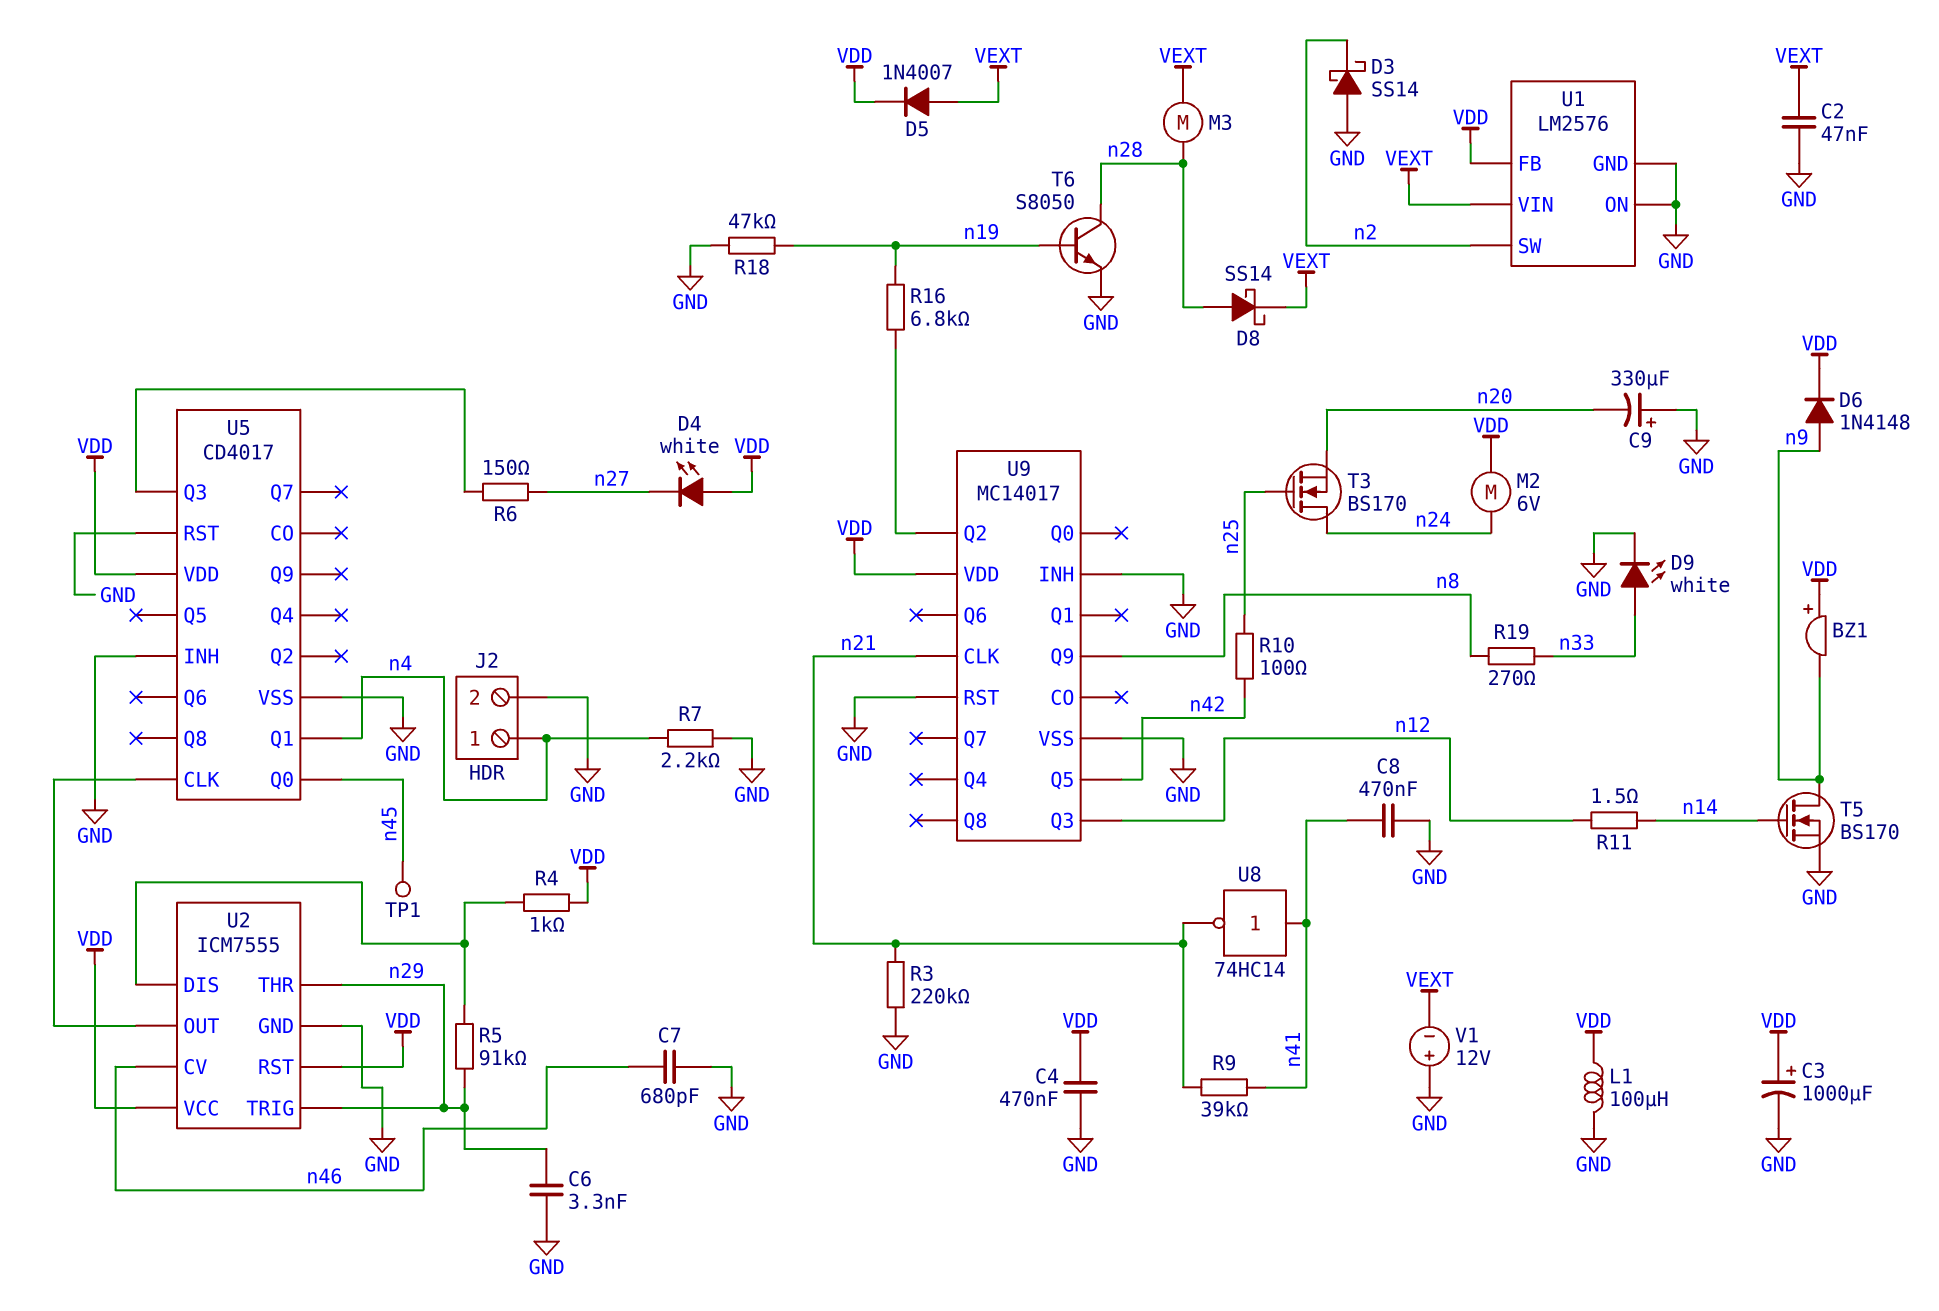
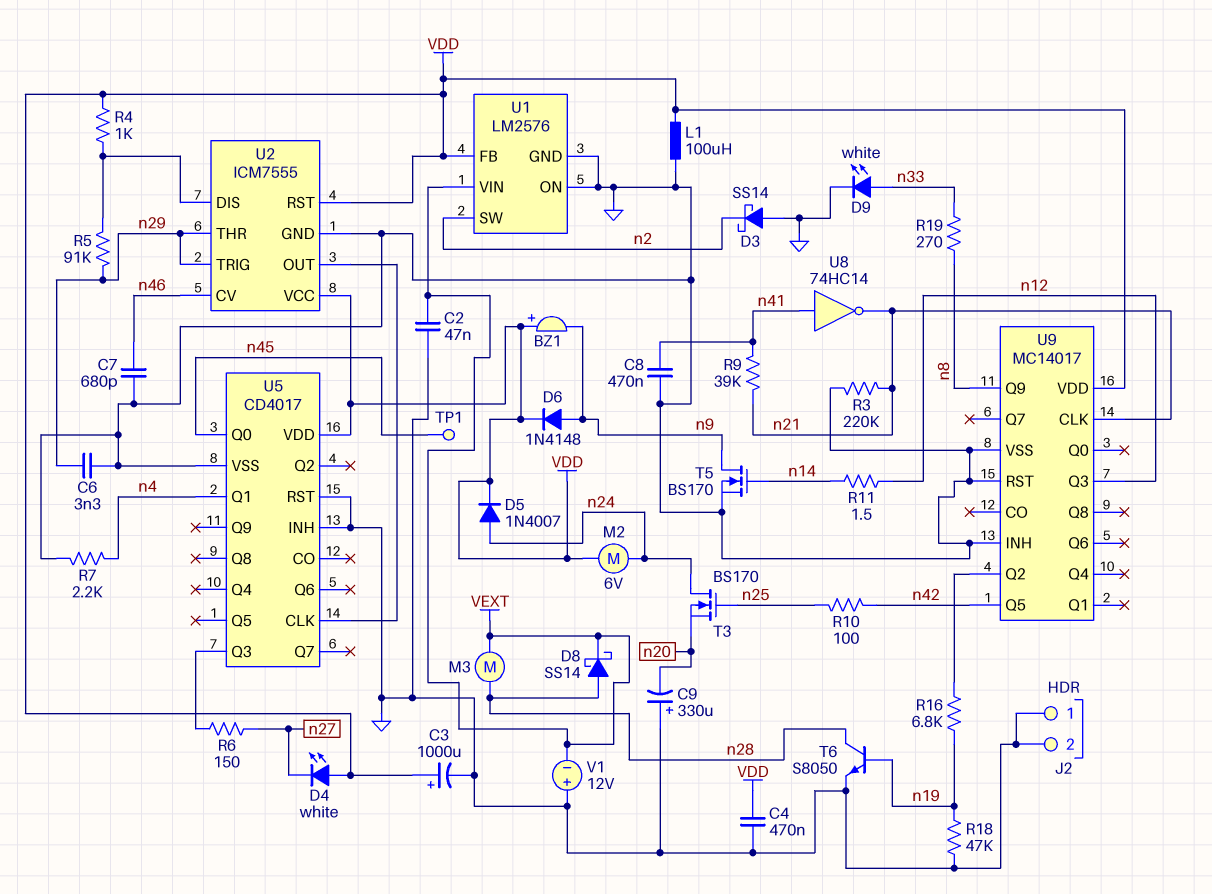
D5: diode 1N4007 (A VEXT, K VDD) -> diode 1N4007 (A n24, K VDD)
J2 pin 1: n4 -> GND

